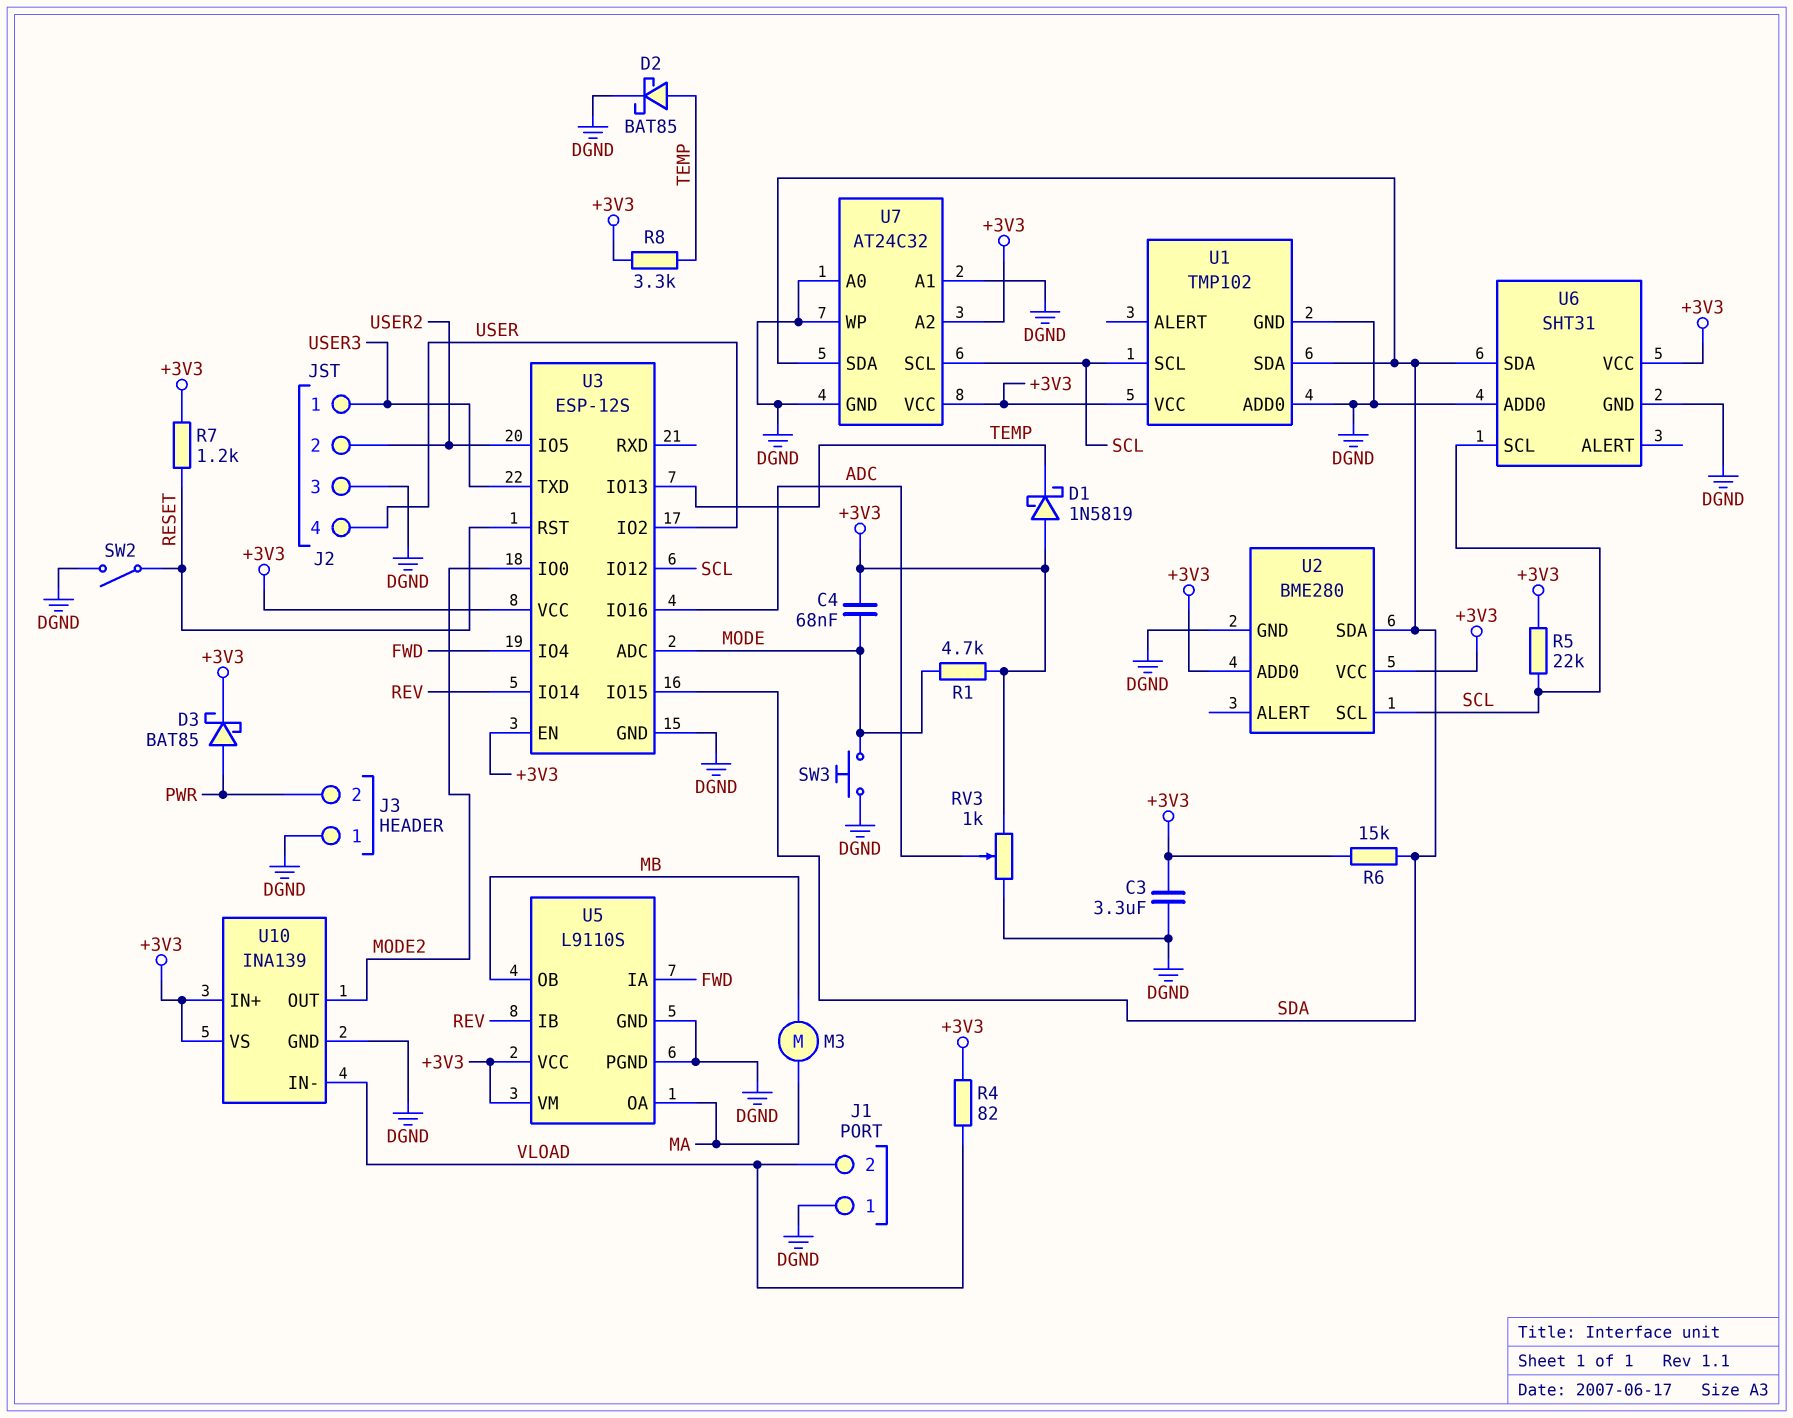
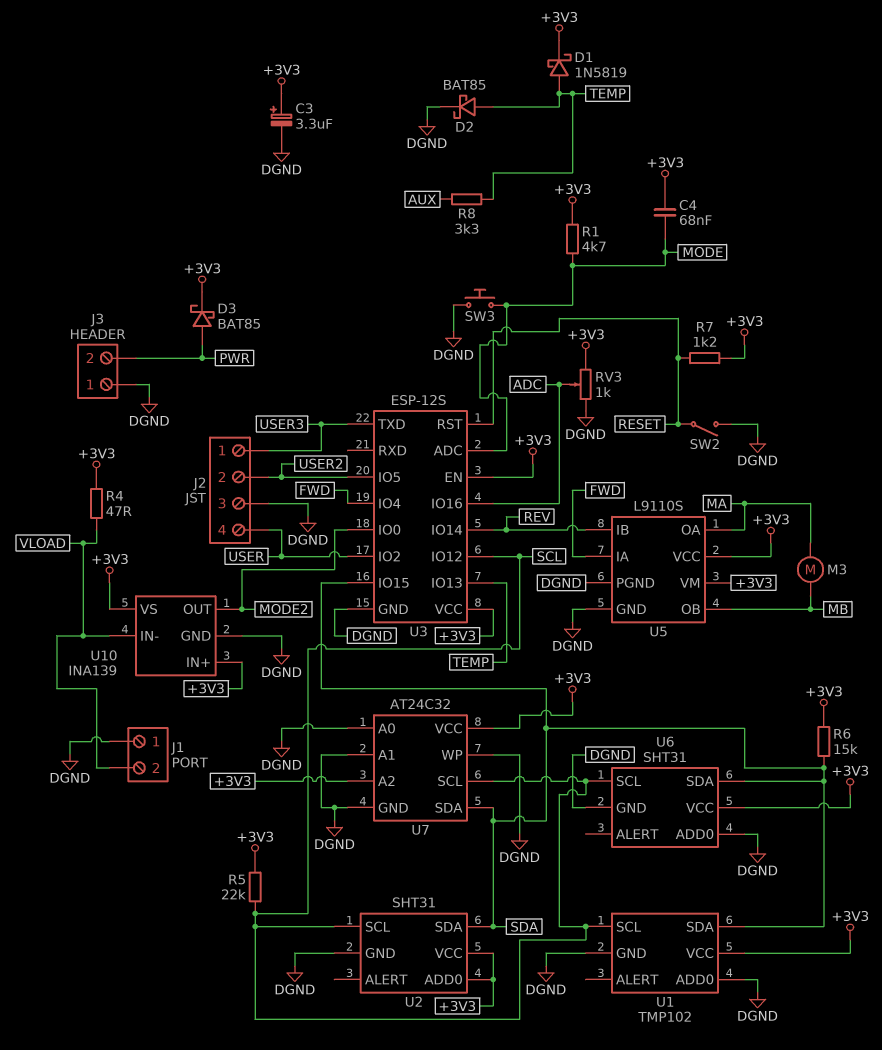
C3: 3.3uF (+3V3, DGND) -> 3.3uF (plus +3V3, minus DGND)
D1: schottky 1N5819 (A +3V3, K TEMP) -> schottky 1N5819 (A TEMP, K +3V3)
R4: 82 (+3V3, VLOAD) -> 47 (+3V3, VLOAD)
R8: 3.3k (+3V3, TEMP) -> 3.3k (AUX, TEMP)
U2: BME280 -> SHT31

